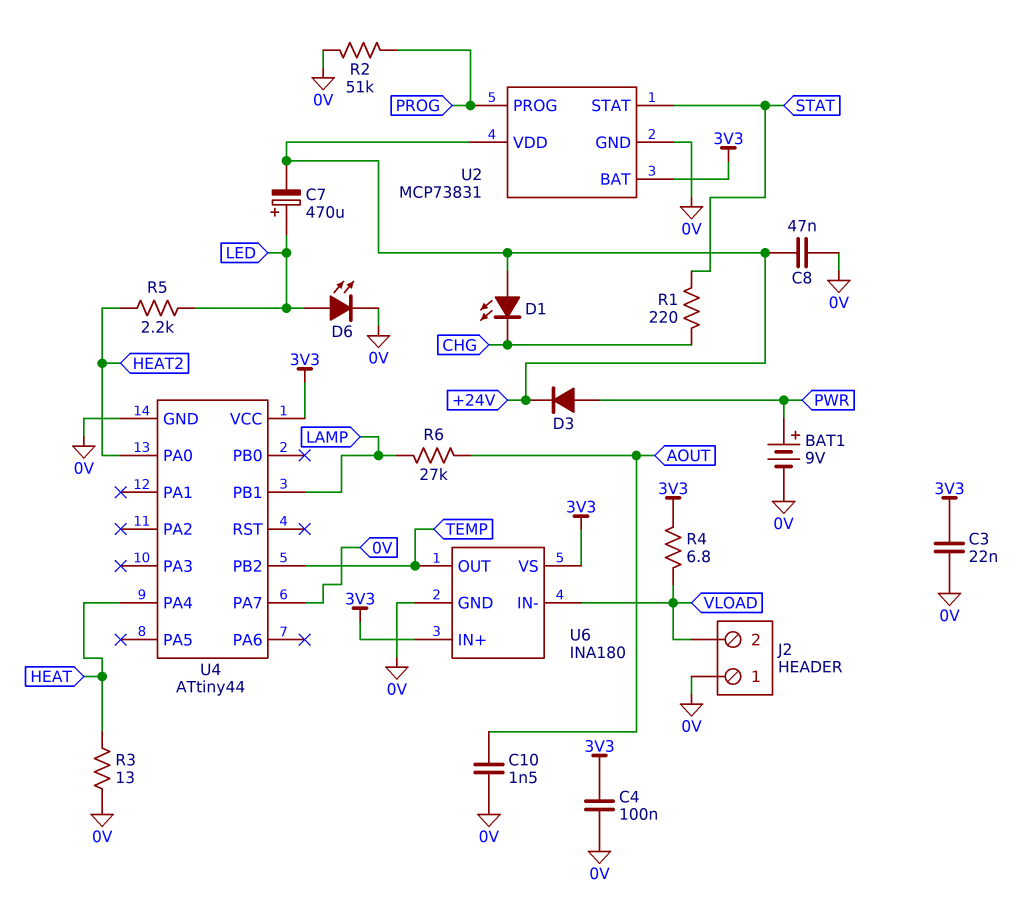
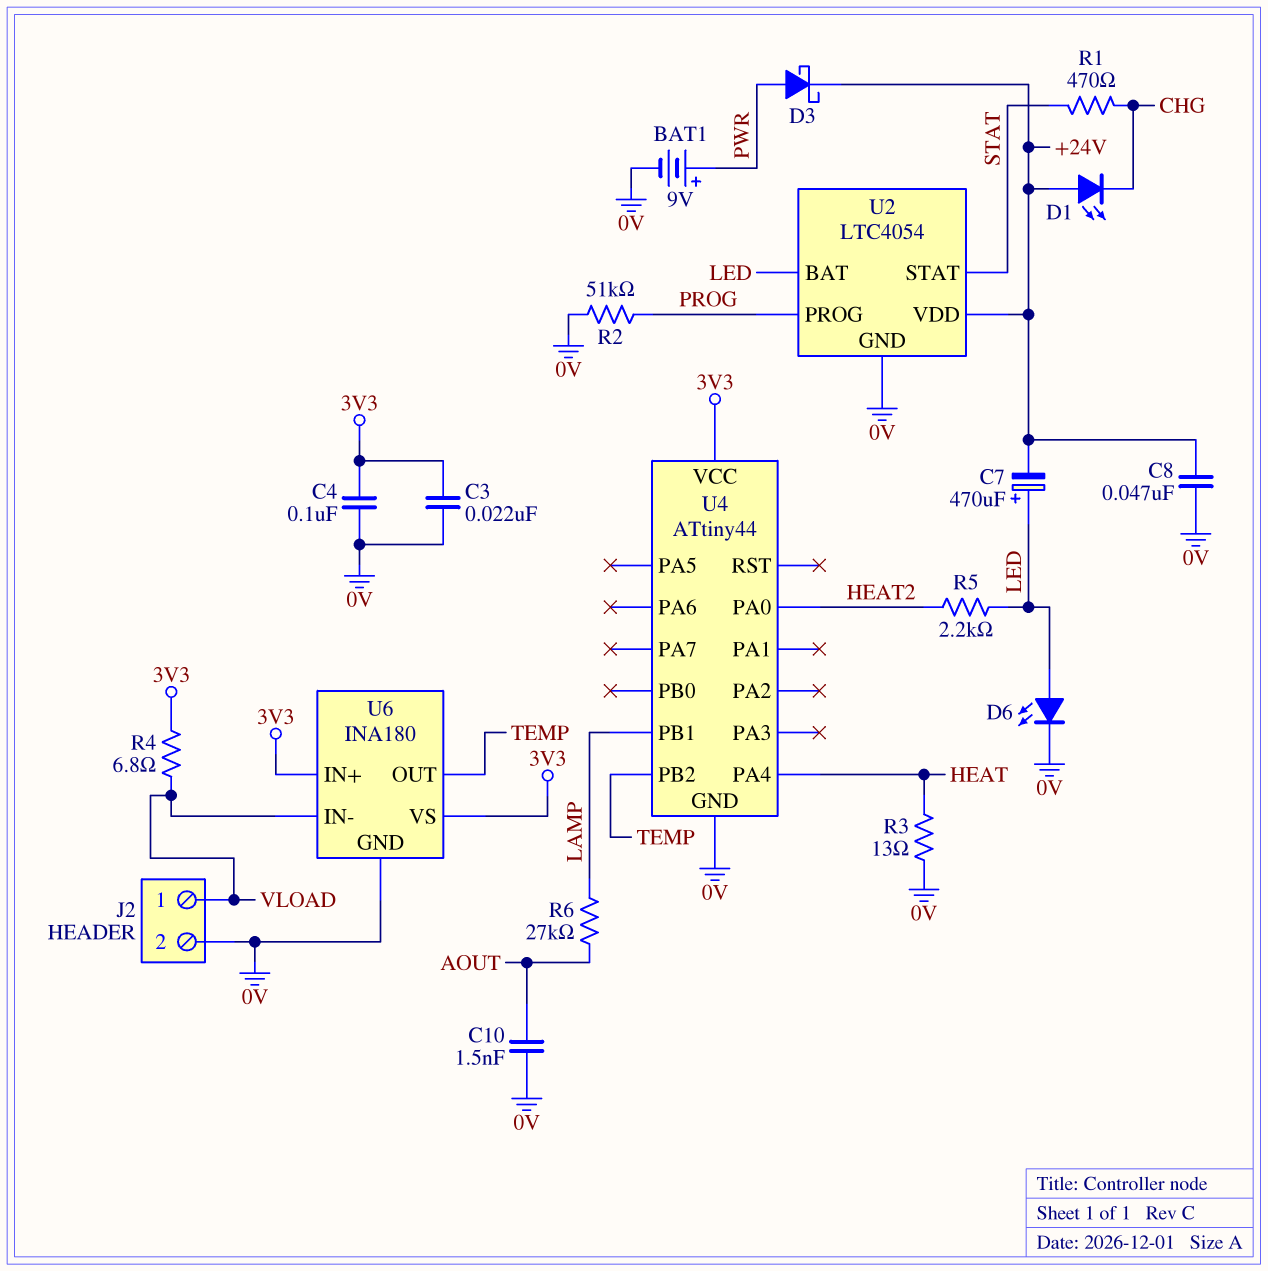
D3: diode (A PWR, K +24V) -> schottky (A PWR, K +24V)
J2 pin 1: 0V -> VLOAD
J2 pin 2: VLOAD -> 0V
R1: 220 (CHG, STAT) -> 470 (CHG, STAT)
U2: MCP73831 -> LTC4054
U2 pin BAT: 3V3 -> LED
U4 pin PA7: 0V -> none

